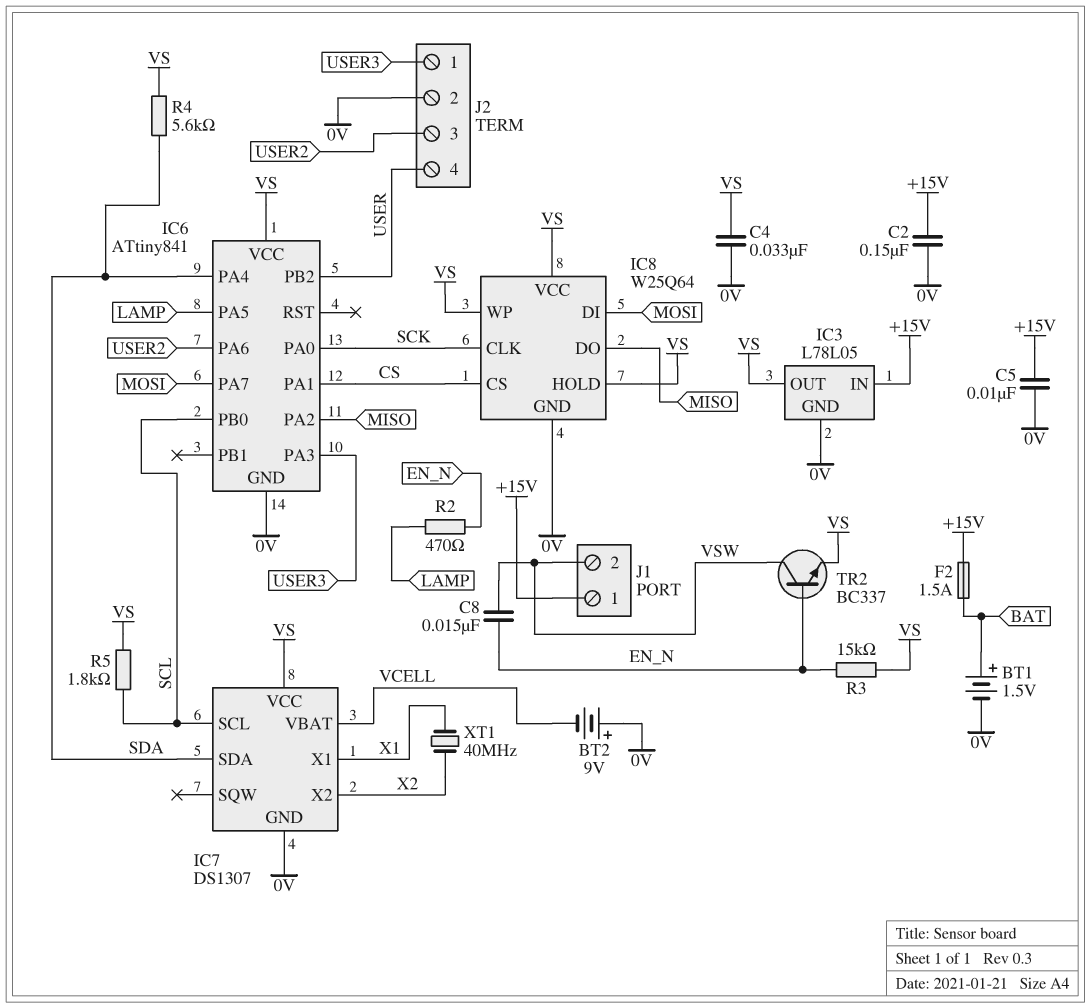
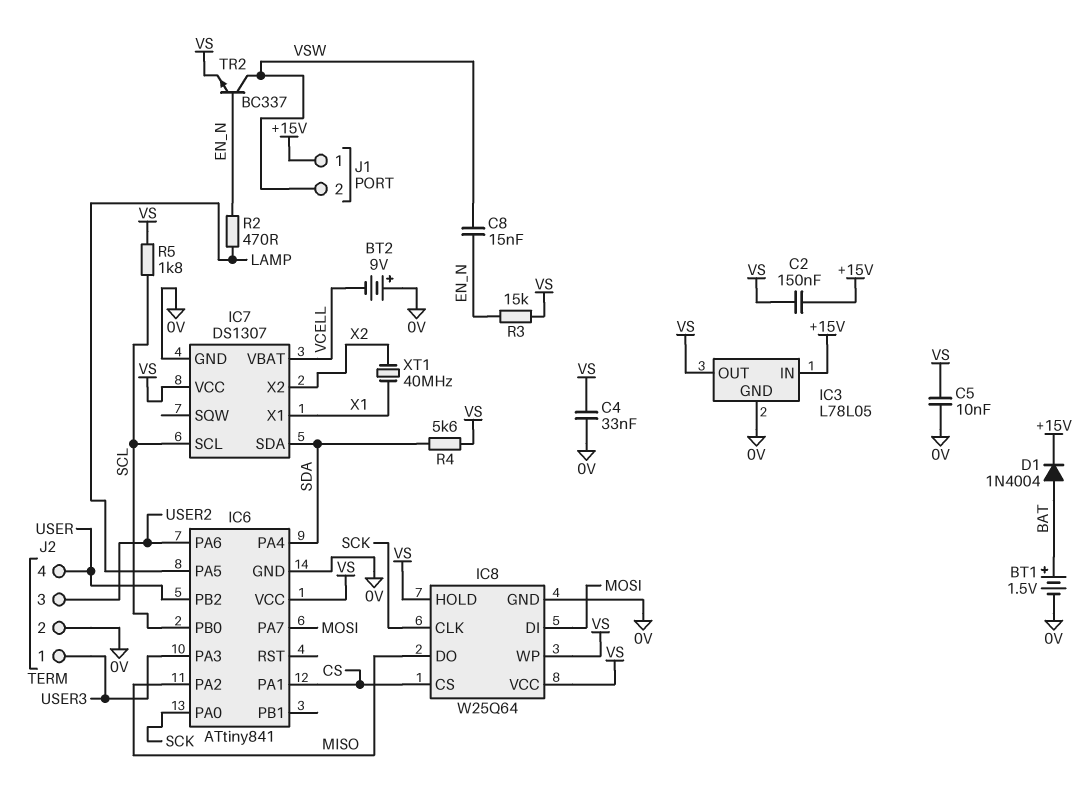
C2: 150nF (+15V, 0V) -> 150nF (+15V, VS)
C5: 10nF (+15V, 0V) -> 10nF (0V, VS)
D1: none -> diode 1N4004 (A BAT, K +15V)
F2: 1.5A (+15V, BAT) -> none

